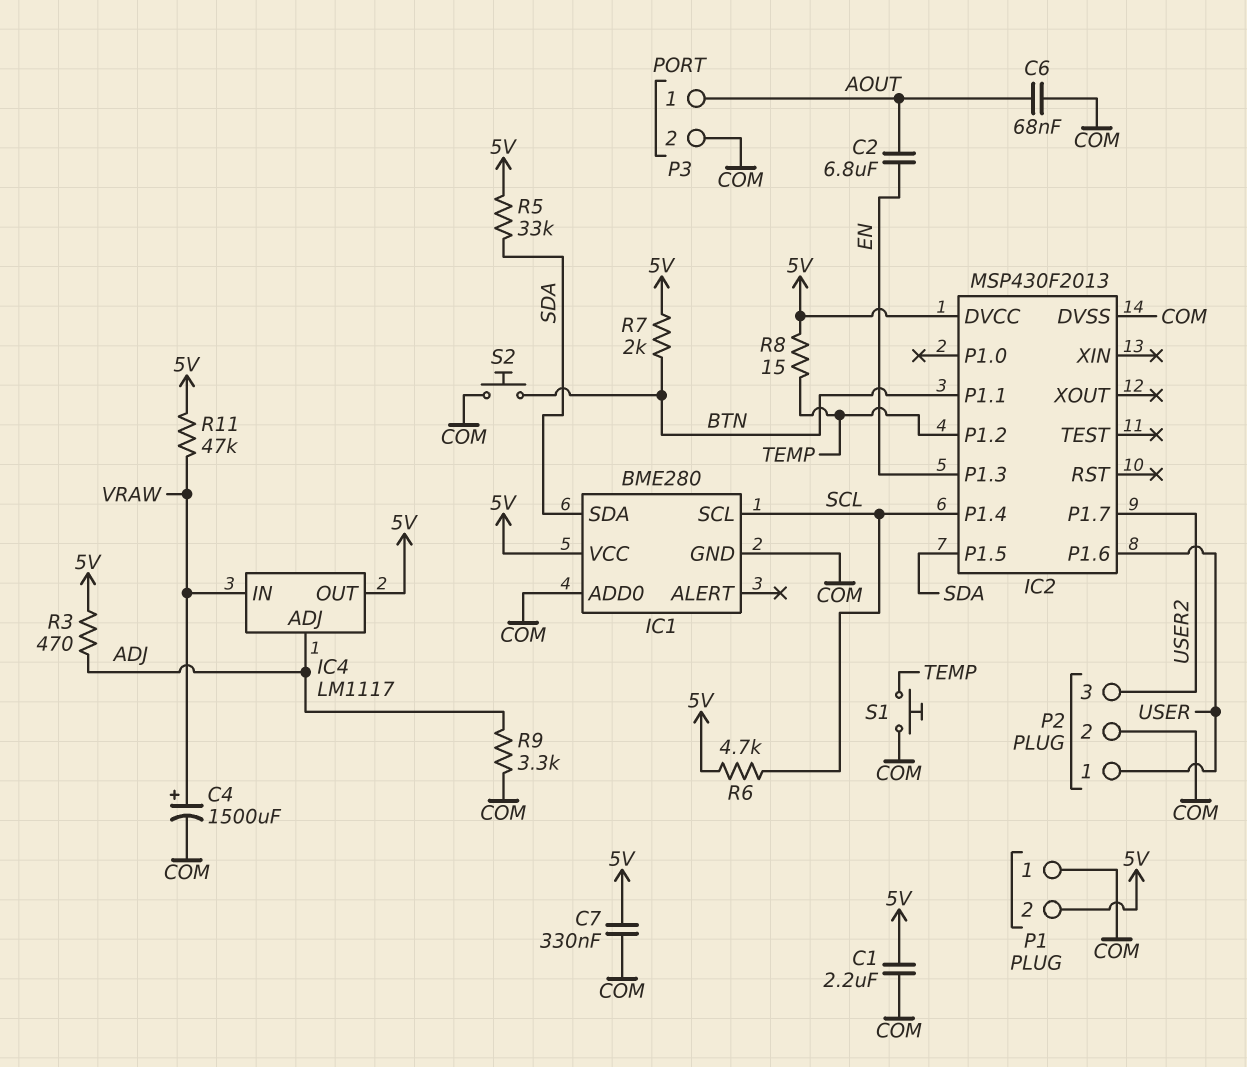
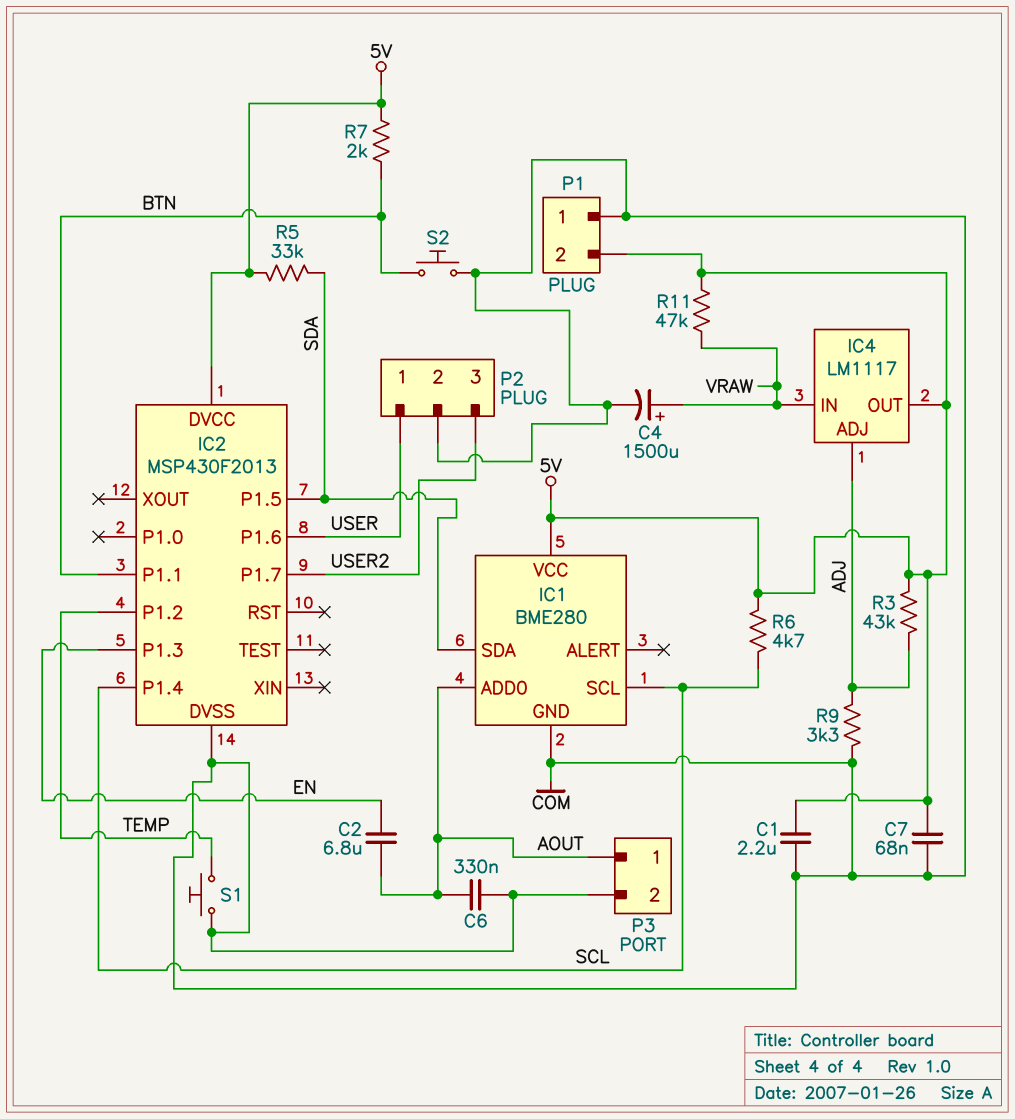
C6: 68nF (AOUT, COM) -> 330nF (AOUT, COM)
C7: 330nF (5V, COM) -> 68nF (5V, COM)
IC1 pin ADD0: COM -> AOUT
R3: 470 (5V, ADJ) -> 43k (5V, ADJ)
R8: 15 (5V, TEMP) -> none

